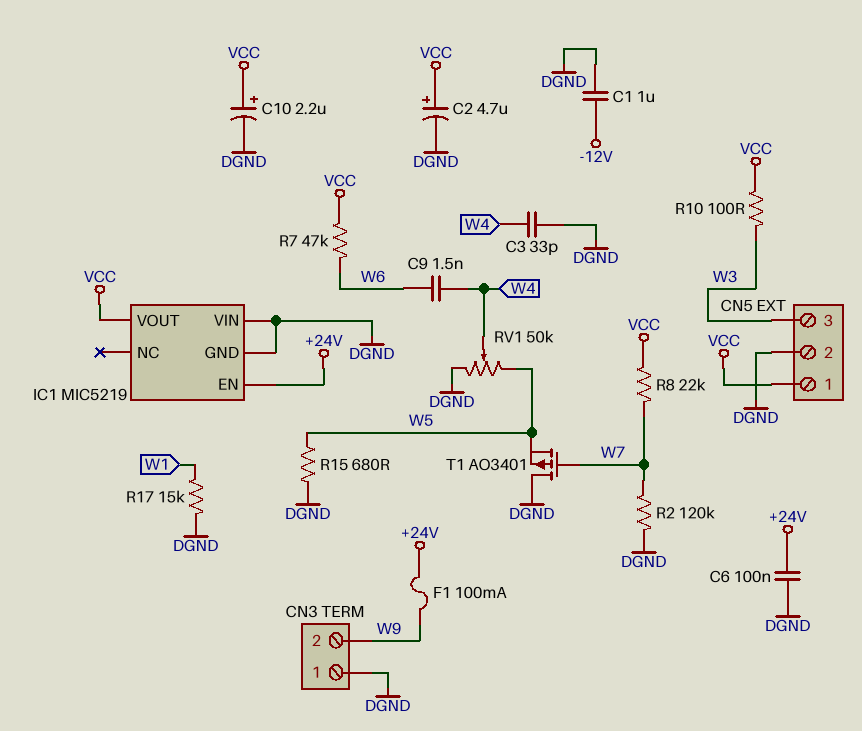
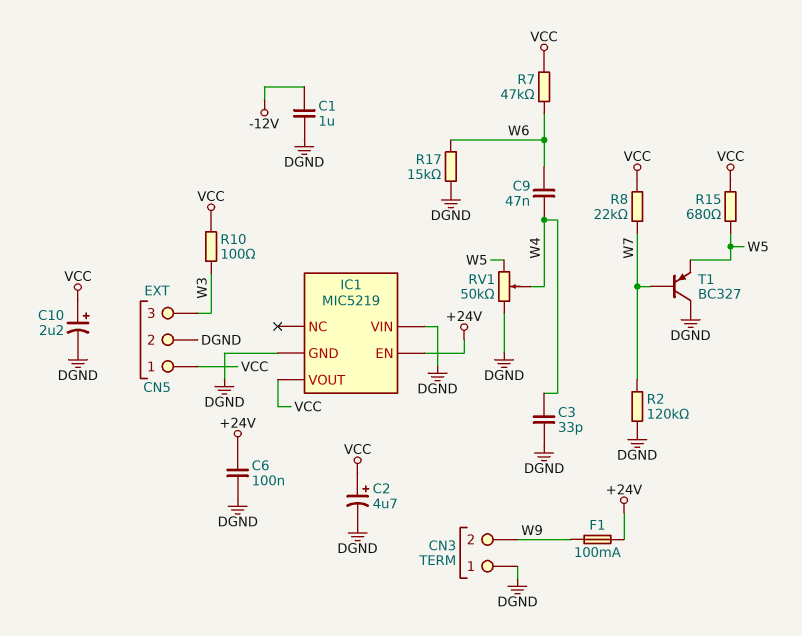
C9: 1.5nF (W4, W6) -> 47nF (W4, W6)
R15: 680 (DGND, W5) -> 680 (VCC, W5)
R17: 15k (DGND, W1) -> 15k (DGND, W6)
T1: PMOS AO3401 (G W7, D DGND, S W5) -> PNP BC327 (B W7, C DGND, E W5)

